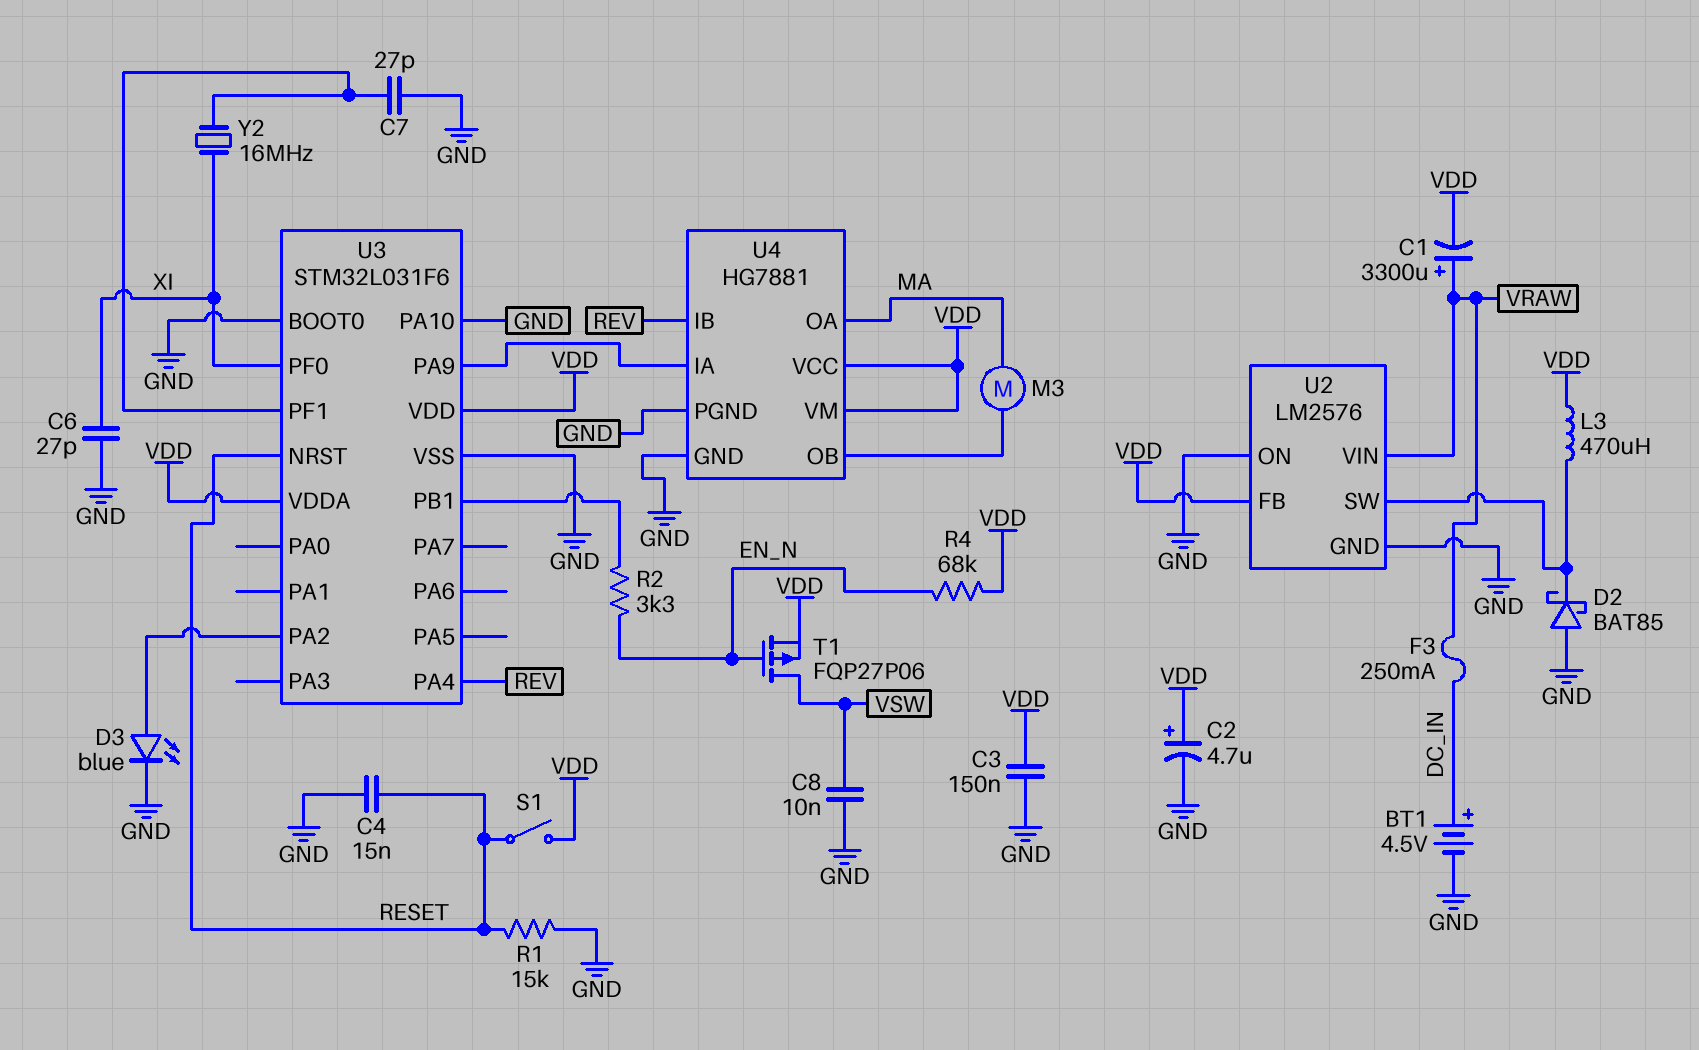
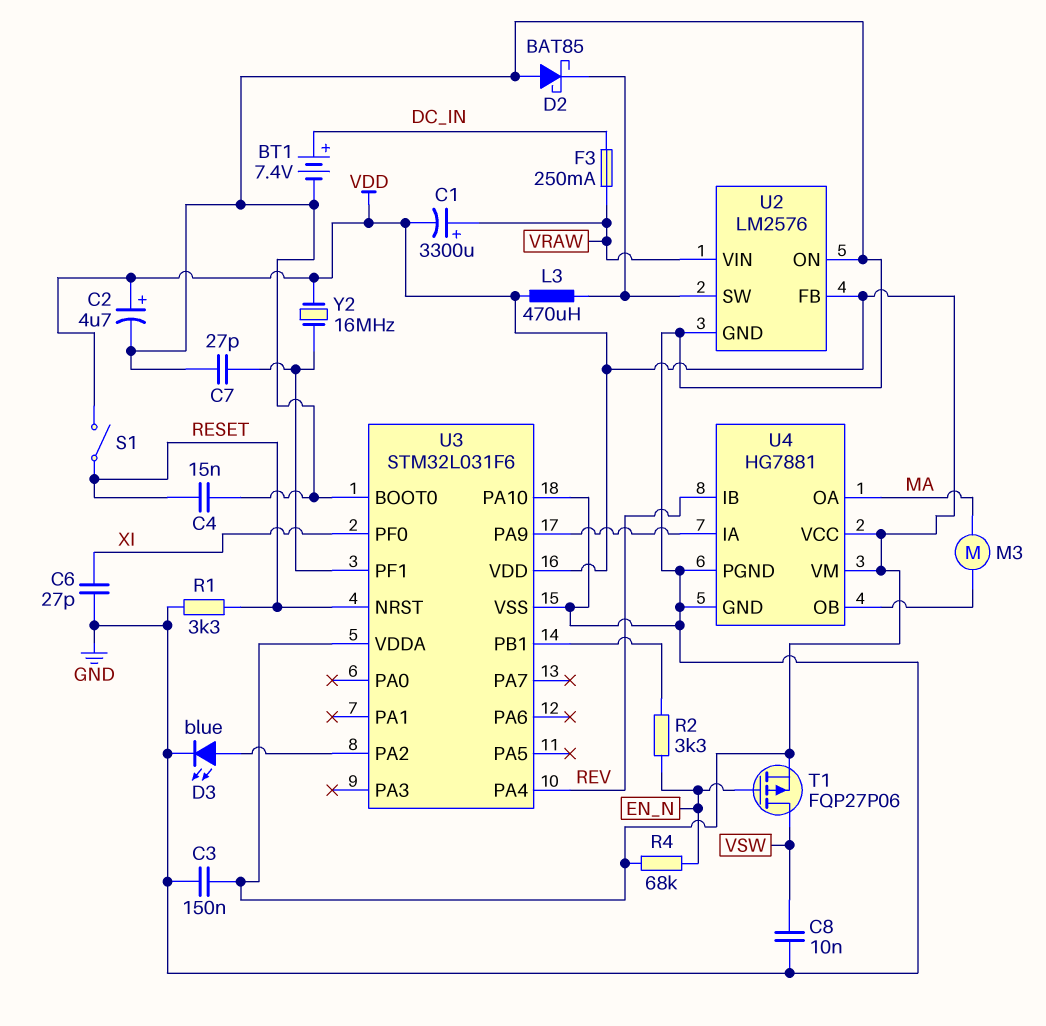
BT1: 4.5V (plus DC_IN, minus GND) -> 7.4V (plus DC_IN, minus GND)
R1: 15k (GND, RESET) -> 3.3k (GND, RESET)
Y2: 16MHz (U3/PF1, XI) -> 16MHz (U3/PF1, VDD)

